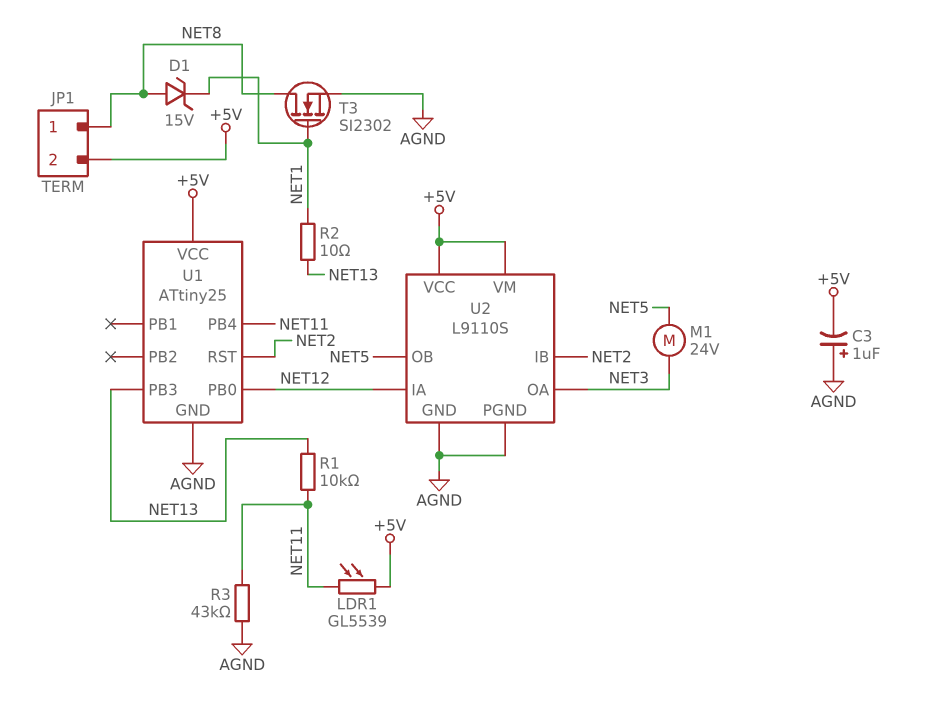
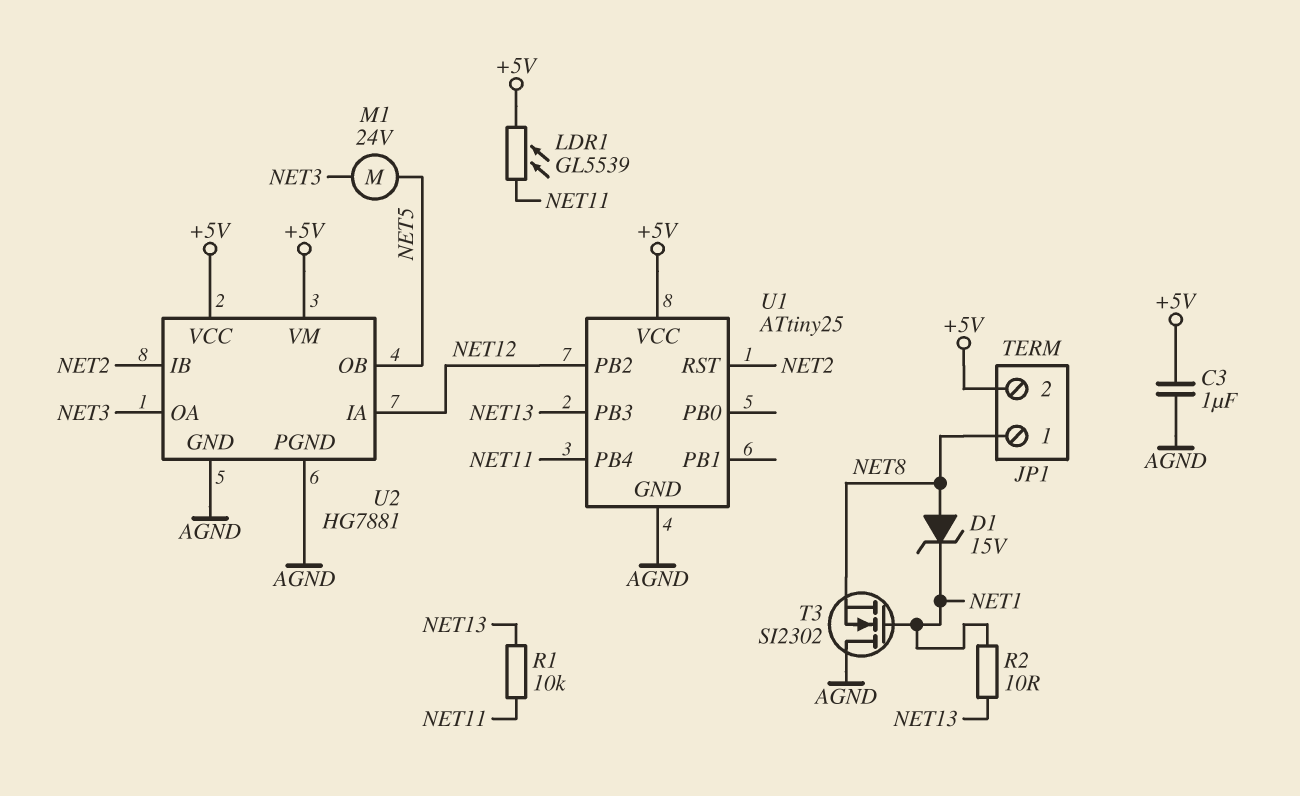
C3: 1uF (plus AGND, minus +5V) -> 1uF (+5V, AGND)
R3: 43k (AGND, NET11) -> none
T3: NMOS SI2302 (G NET1, D NET8, S AGND) -> NMOS SI2302 (G NET1, D AGND, S NET8)
U1 pin PB0: NET12 -> none
U1 pin PB2: none -> NET12
U2: L9110S -> HG7881

